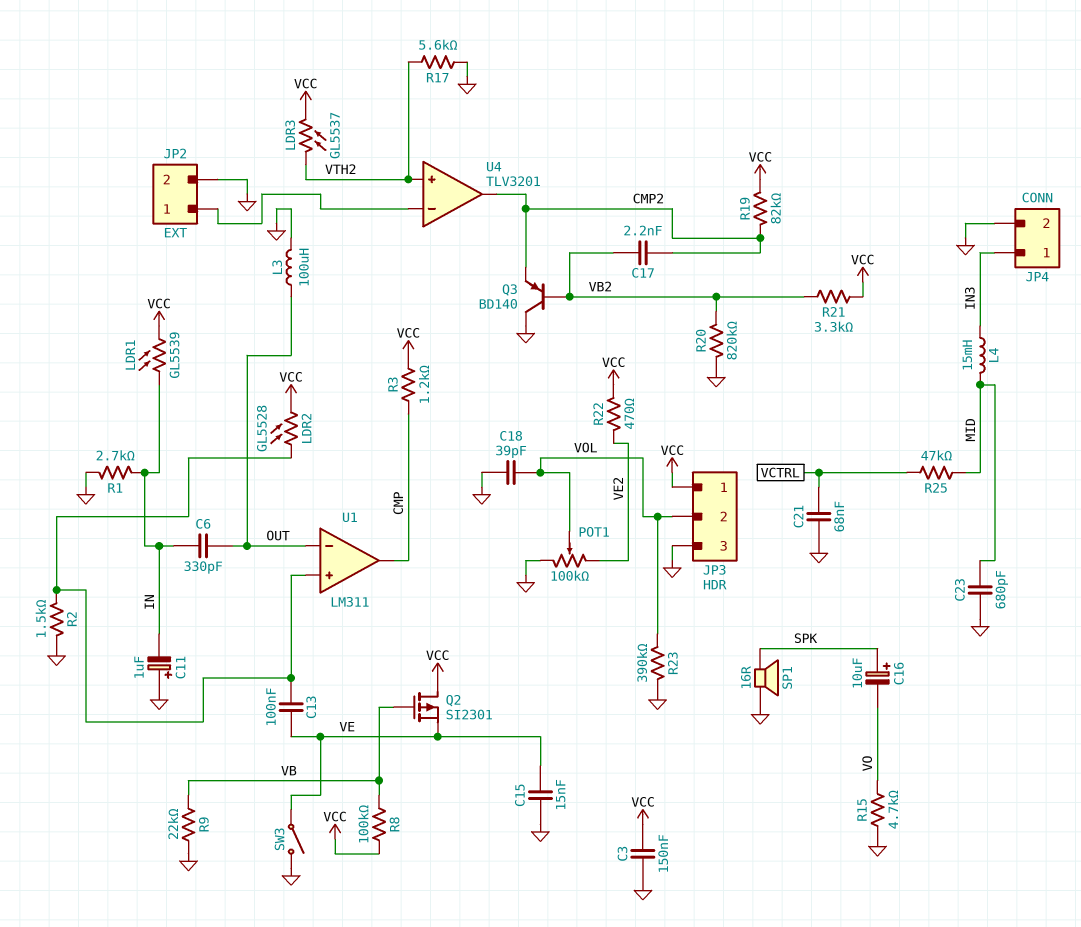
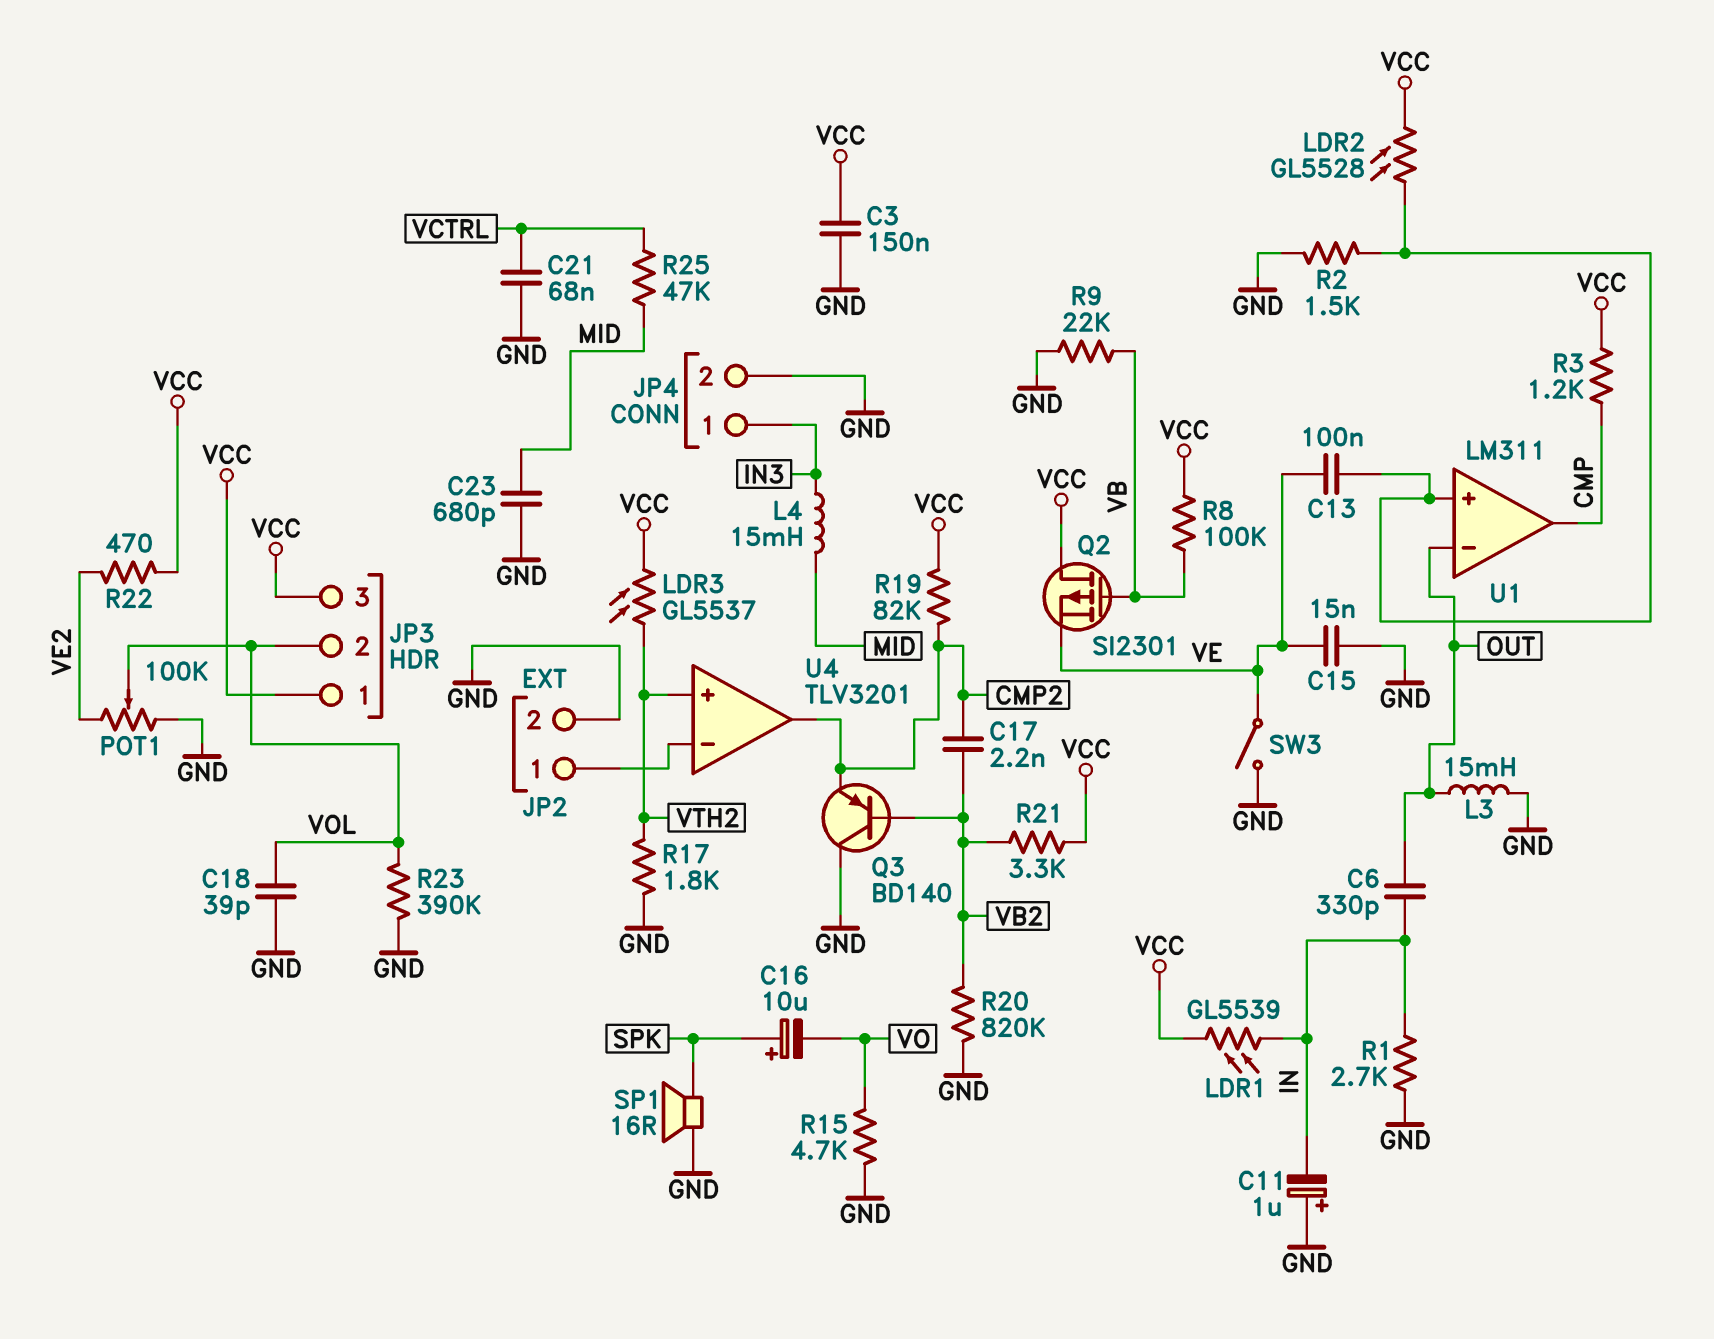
JP3 pin 3: GND -> VCC
L3: 100uH (GND, OUT) -> 15mH (GND, OUT)
R17: 5.6k (GND, VTH2) -> 1.8k (GND, VTH2)

